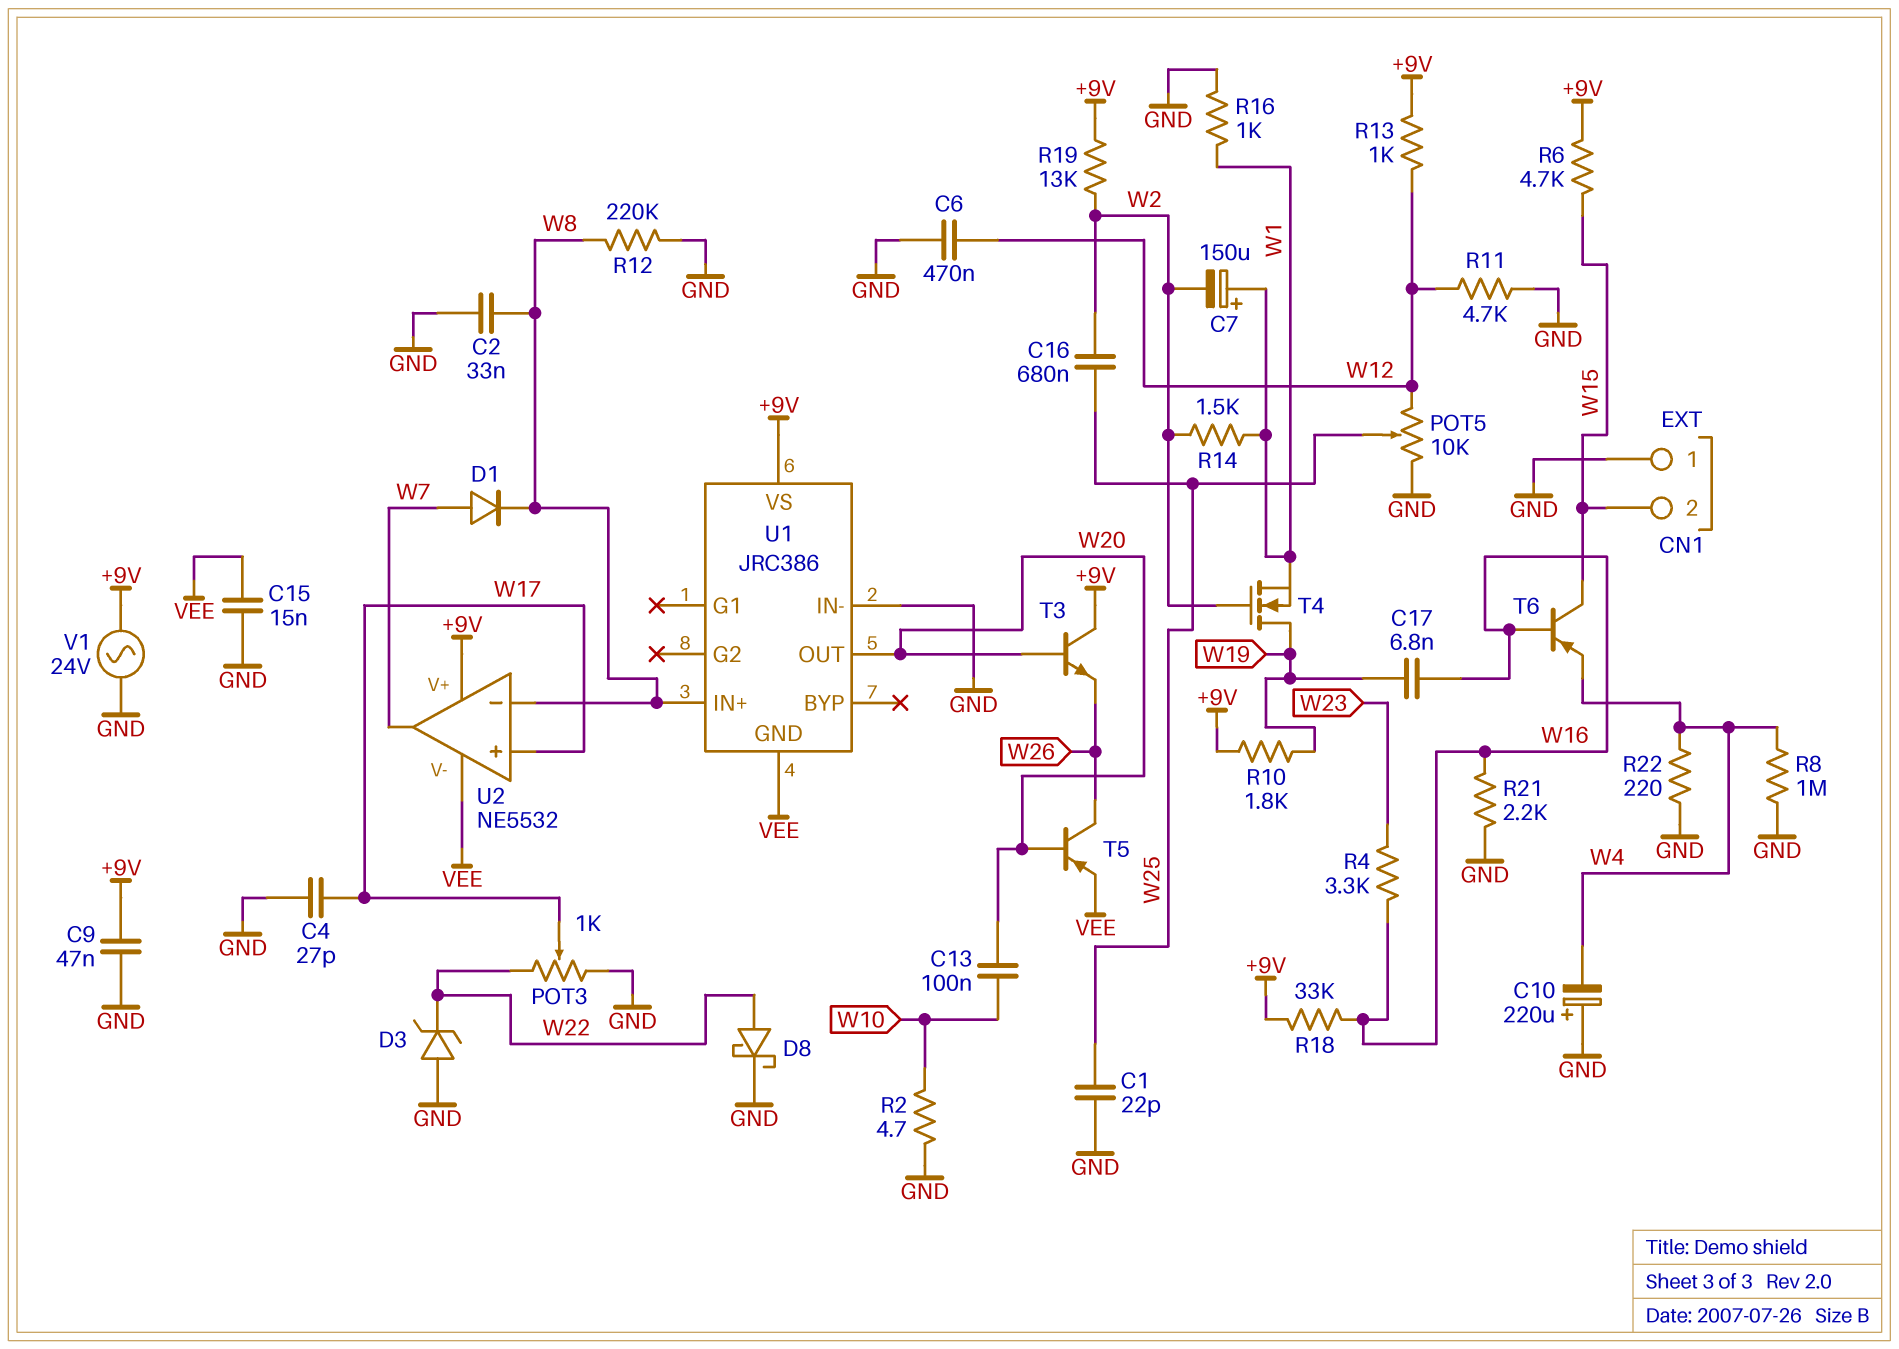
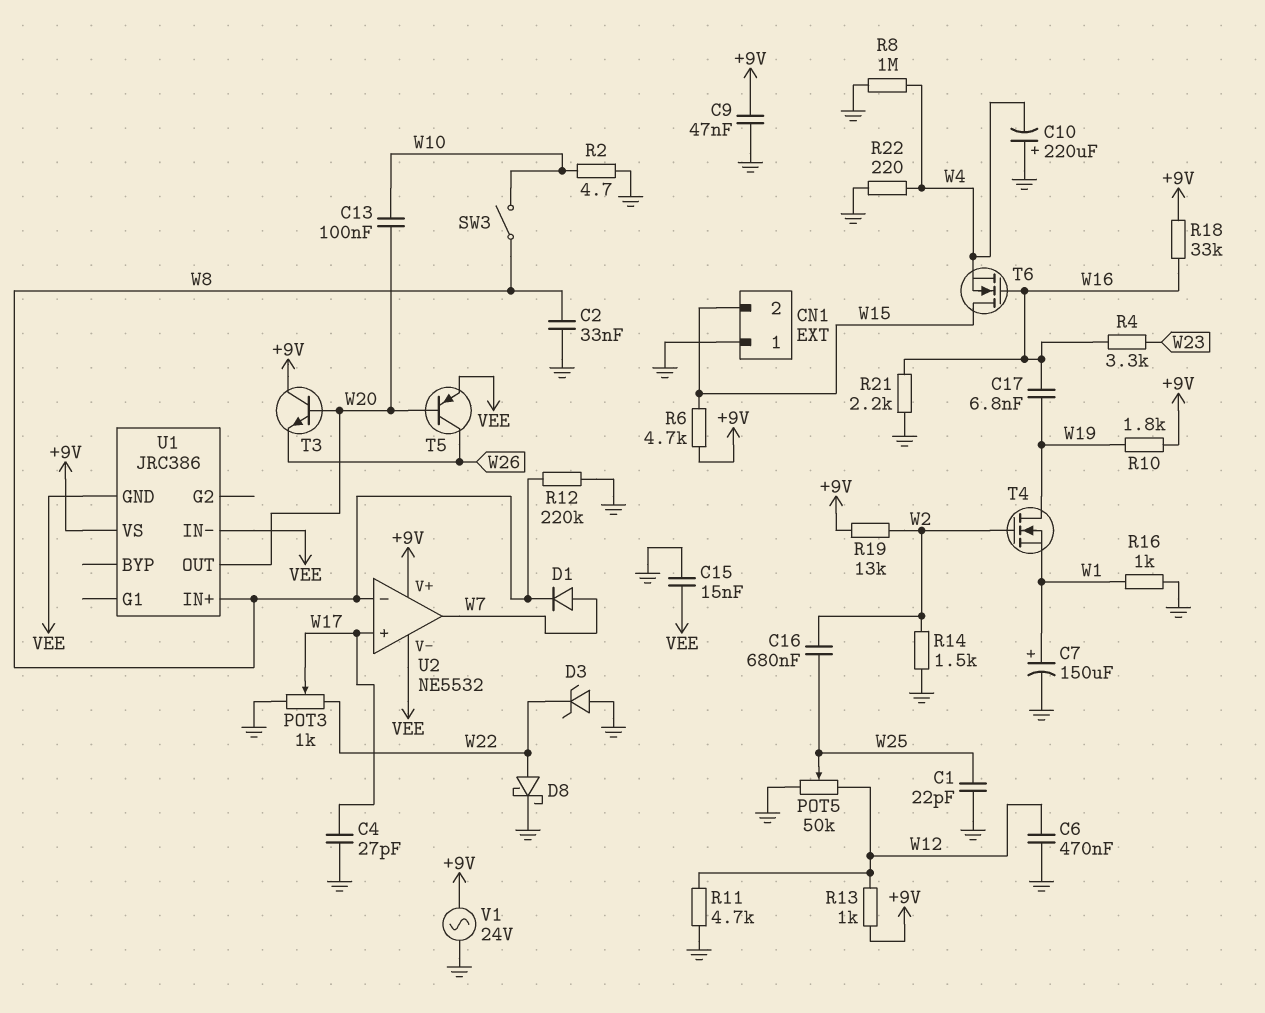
C7: 150uF (plus W1, minus W2) -> 150uF (plus W1, minus GND)
POT5: 10k (GND, W12, wiper W25) -> 50k (GND, W12, wiper W25)
R14: 1.5k (W1, W2) -> 1.5k (GND, W2)
SW3: none -> switch (W8, W10)
T6: PNP (B W16, C W15, E W4) -> NMOS (G W16, D W15, S W4)
U1 pin IN-: GND -> VEE

